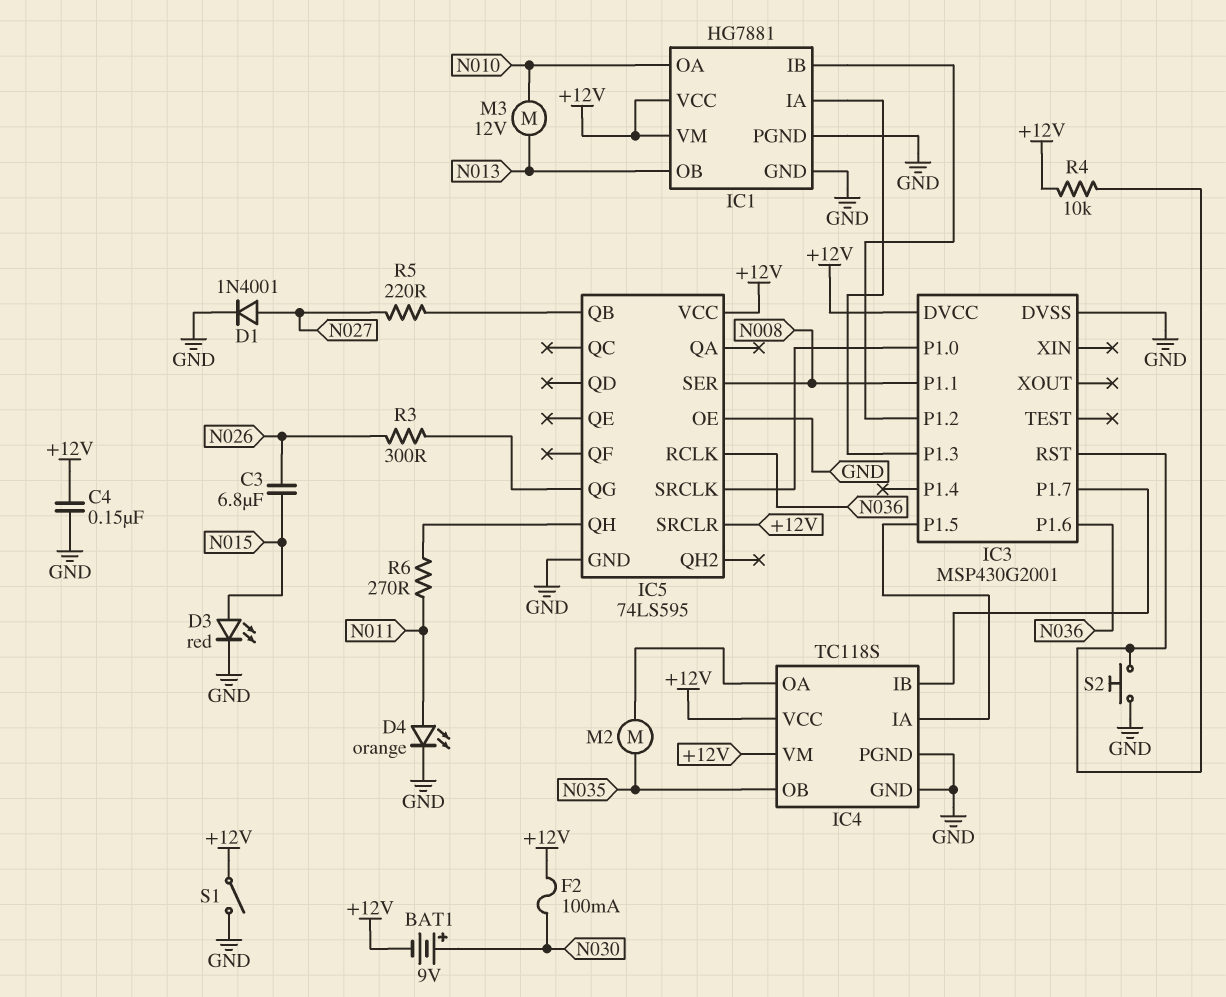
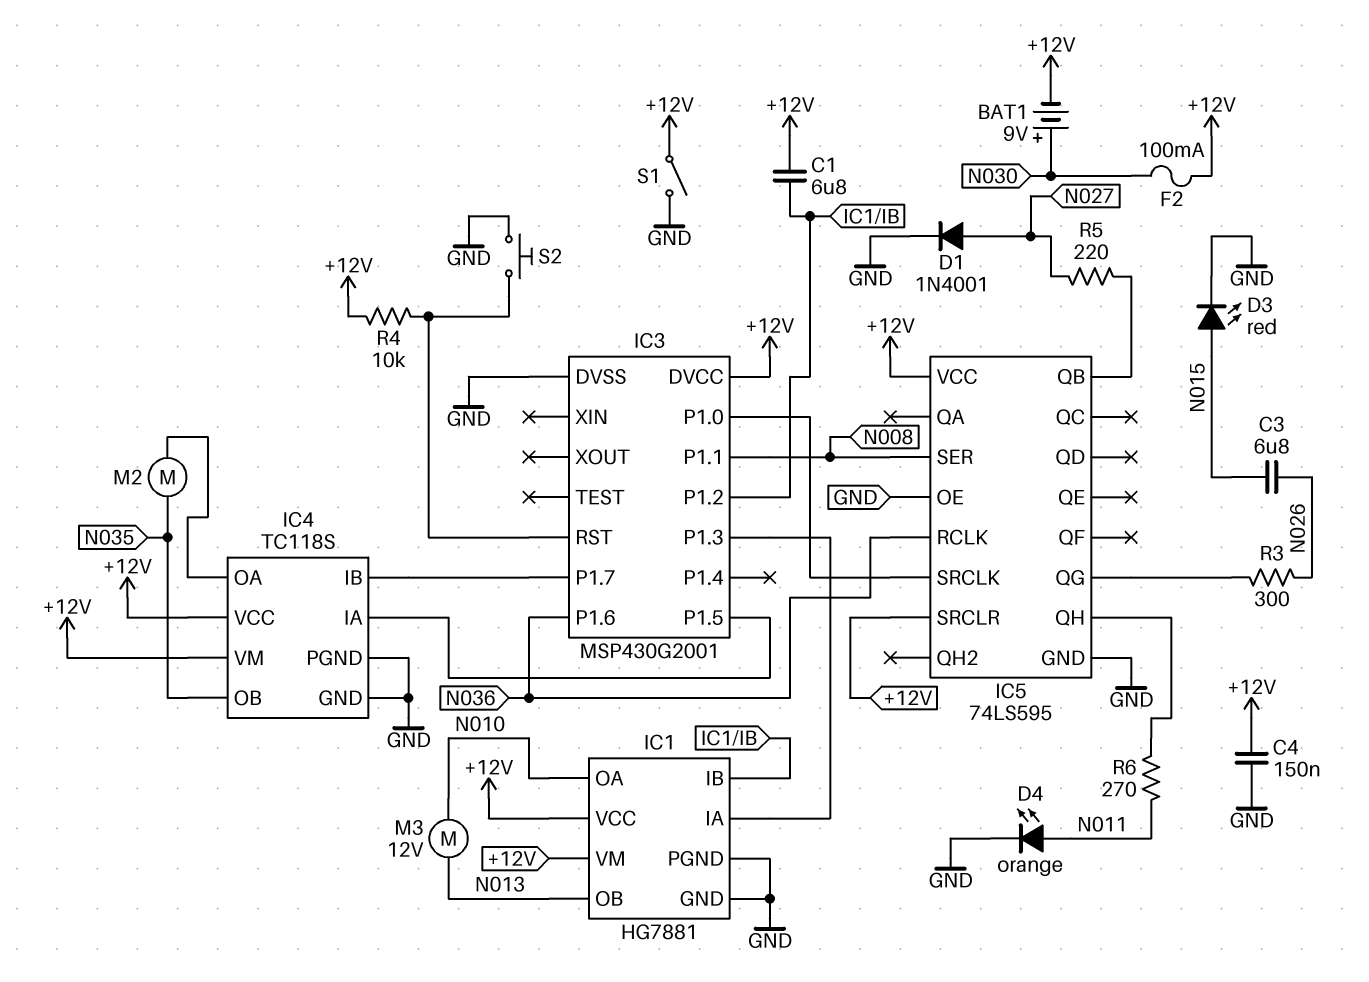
C1: none -> 6.8uF (+12V, IC1/IB)

